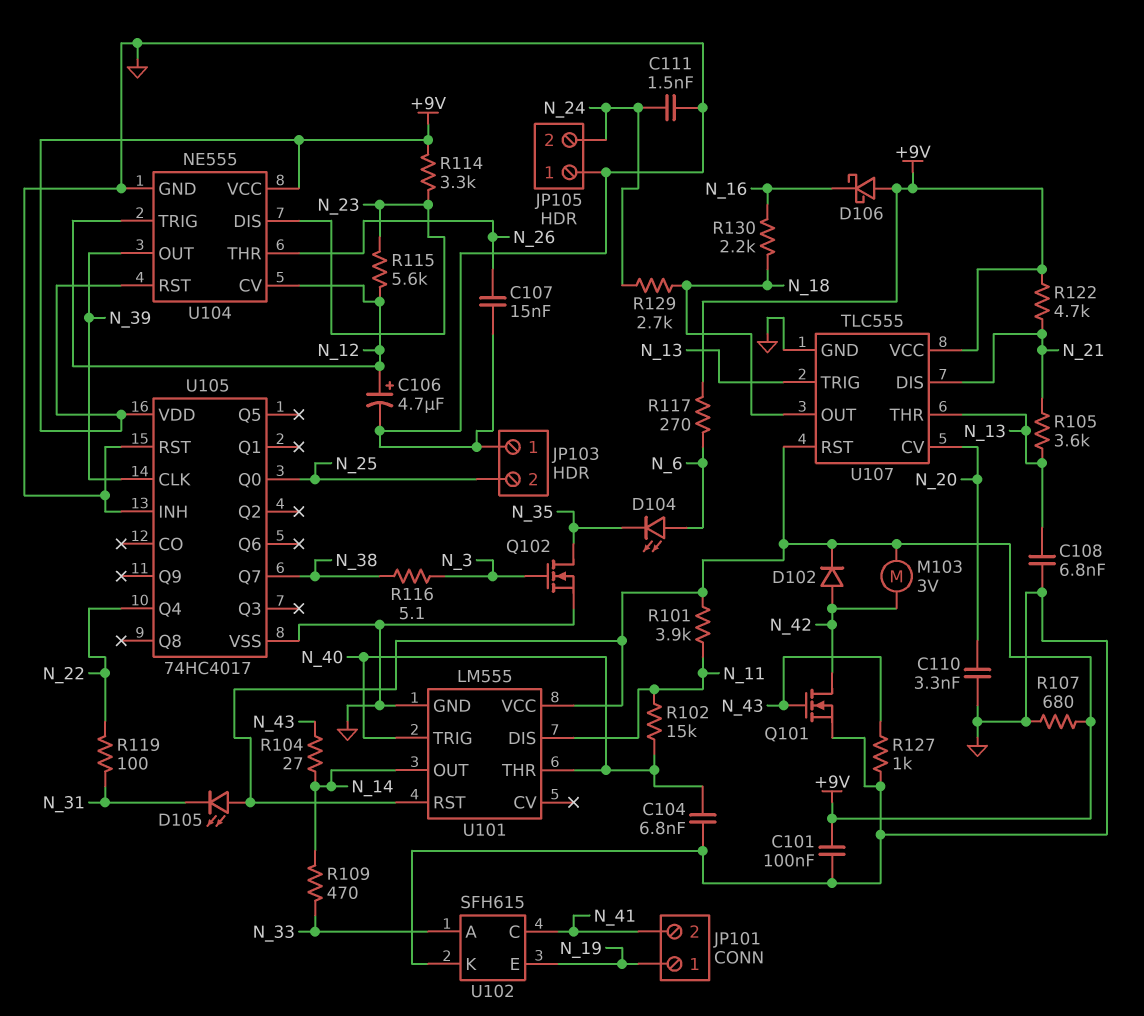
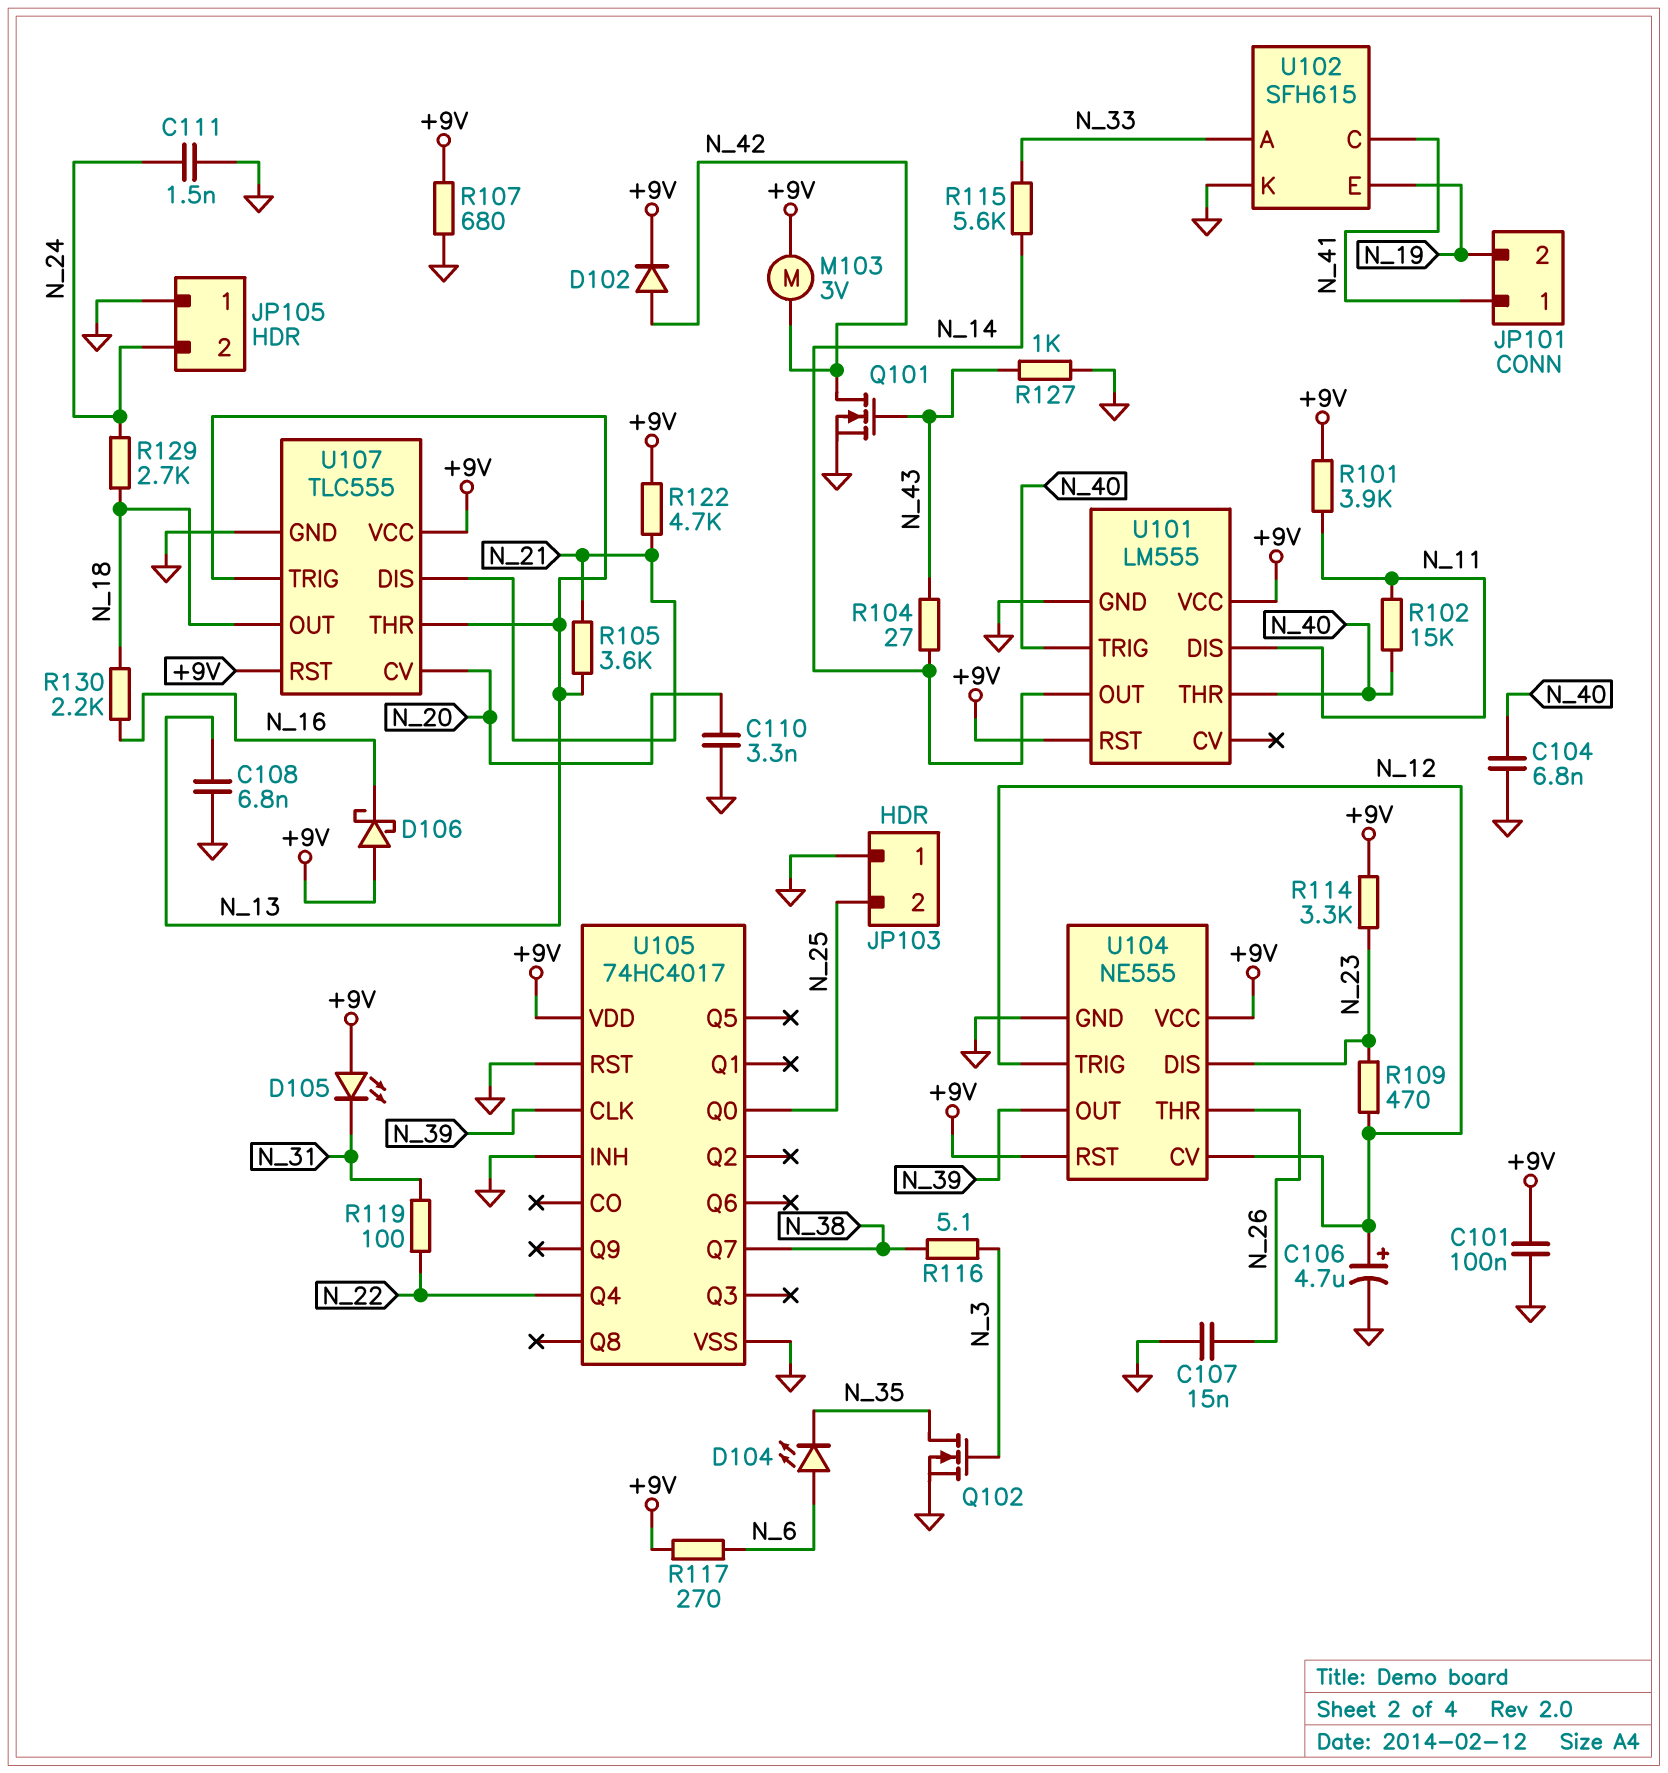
JP101 pin 1: N_19 -> N_41
JP101 pin 2: N_41 -> N_19
R109: 470 (N_14, N_33) -> 470 (N_12, N_23)
R115: 5.6k (N_12, N_23) -> 5.6k (N_14, N_33)

